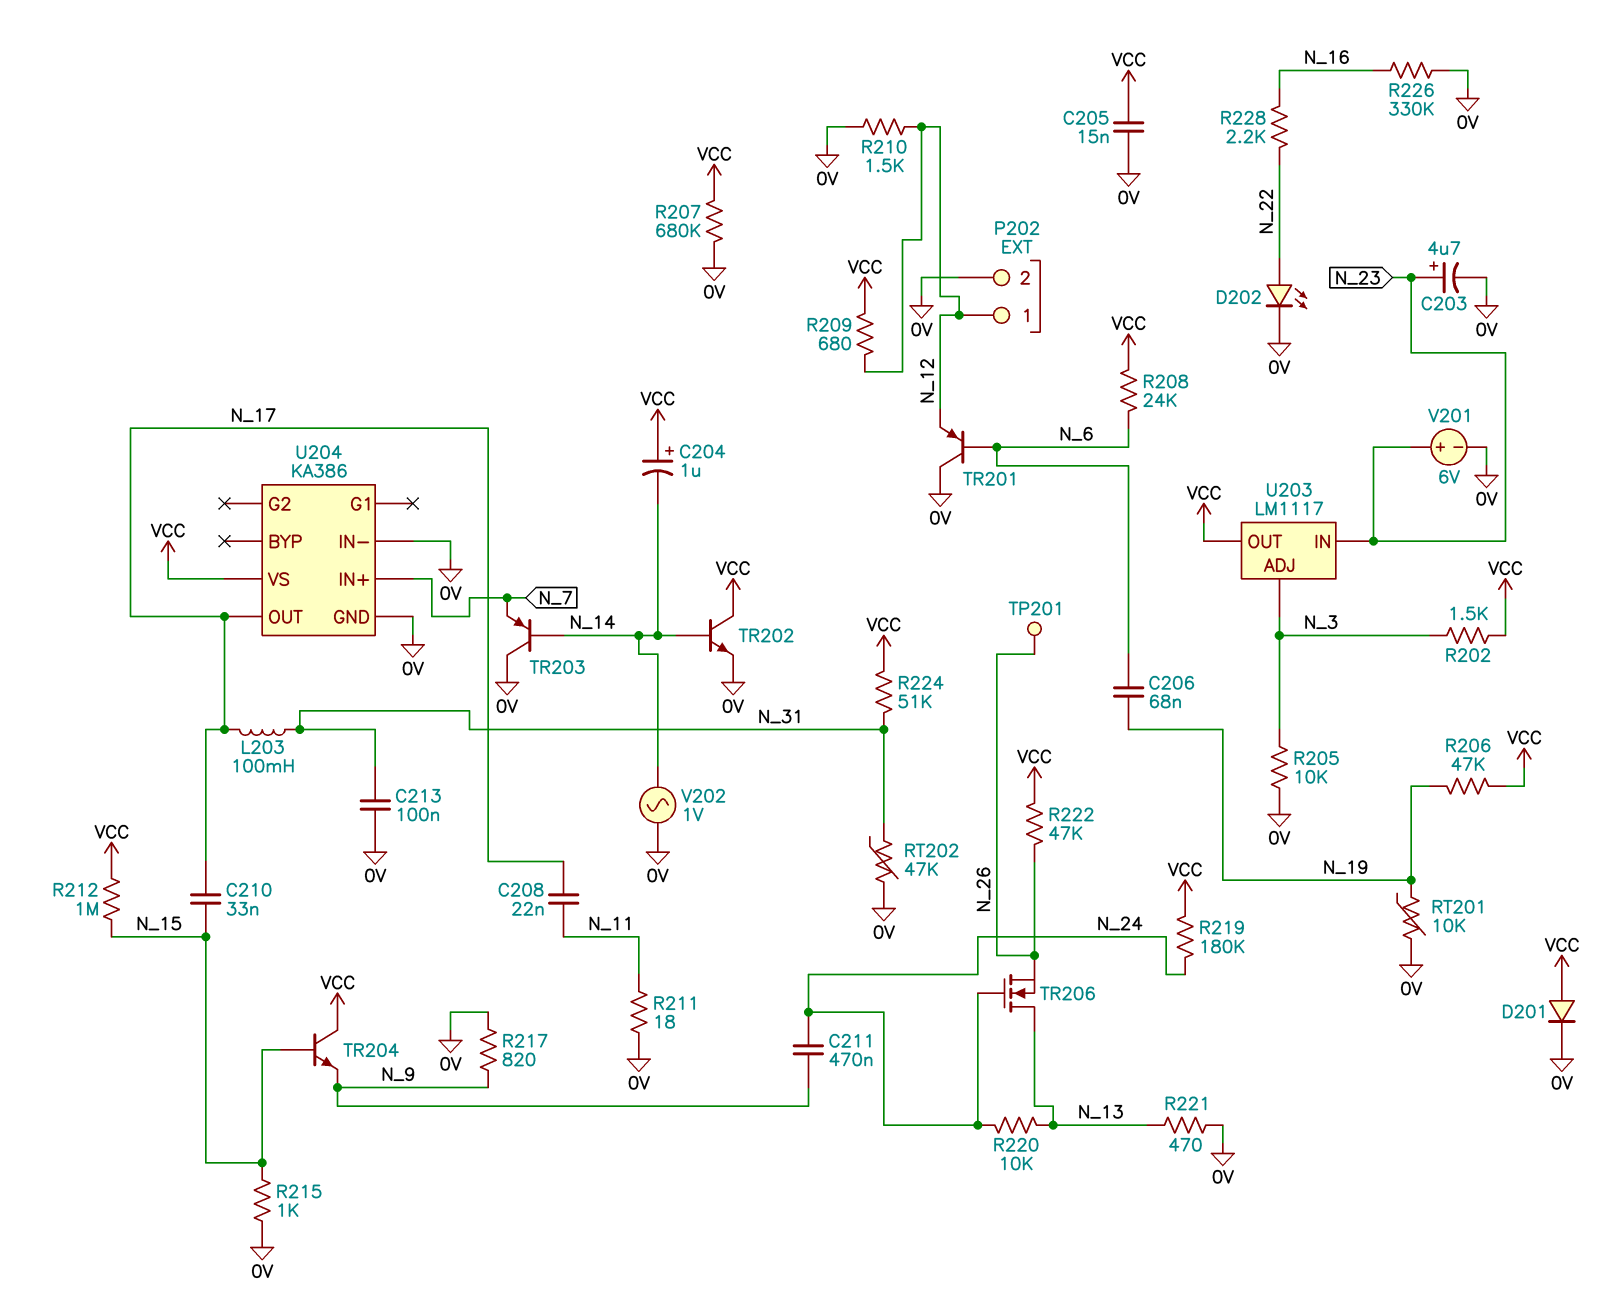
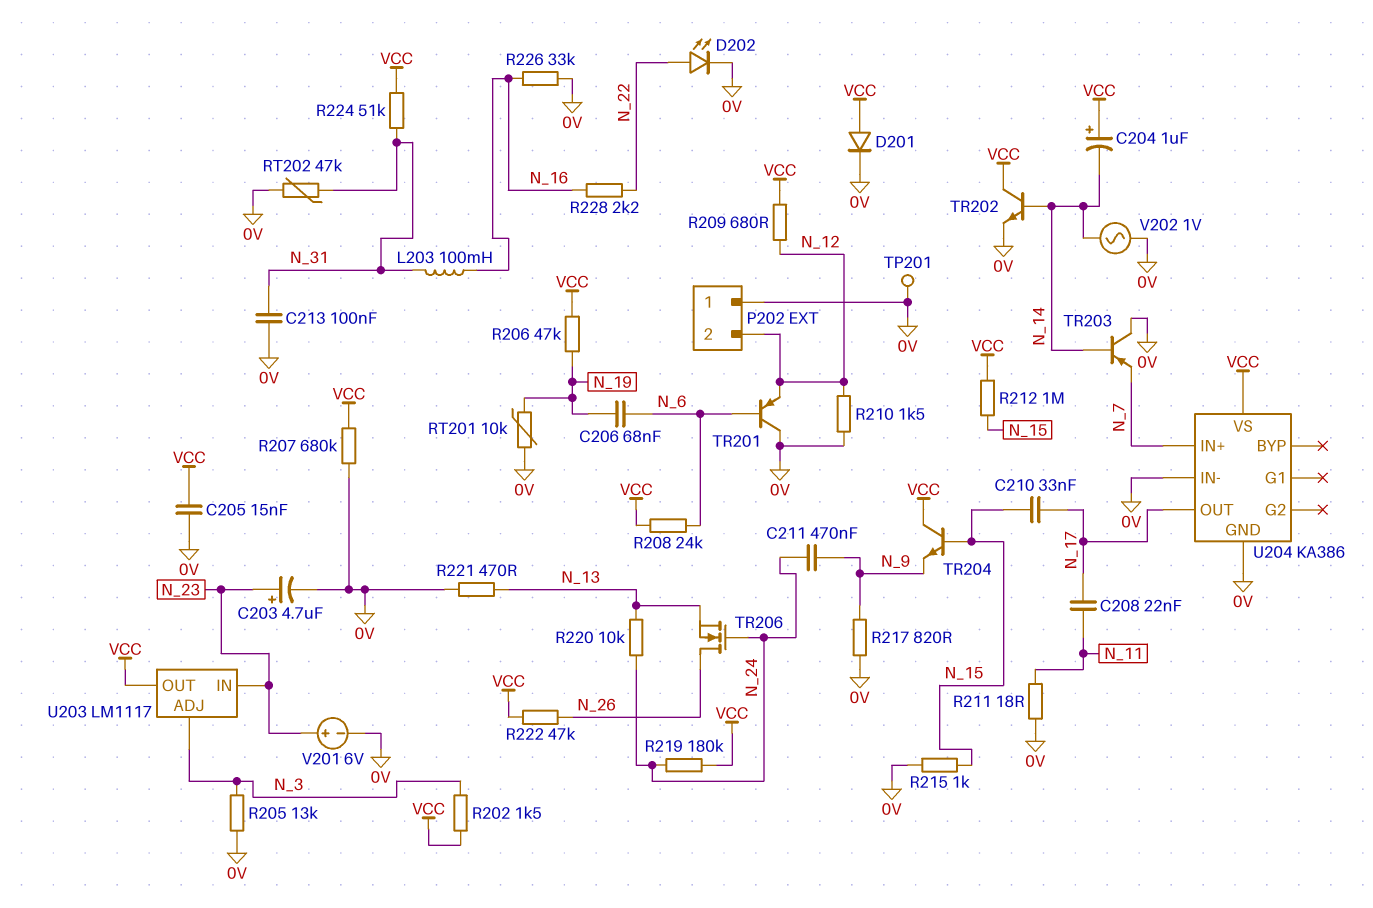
L203: 100mH (N_17, N_31) -> 100mH (N_16, N_31)
P202 pin 1: N_12 -> 0V
P202 pin 2: 0V -> N_12
R205: 10k (0V, N_3) -> 13k (0V, N_3)
R226: 330k (0V, N_16) -> 33k (0V, N_16)
TP201: test point (N_26) -> test point (0V)
TR206: NMOS (G N_24, D N_13, S N_26) -> NMOS (G N_24, D N_26, S N_13)

